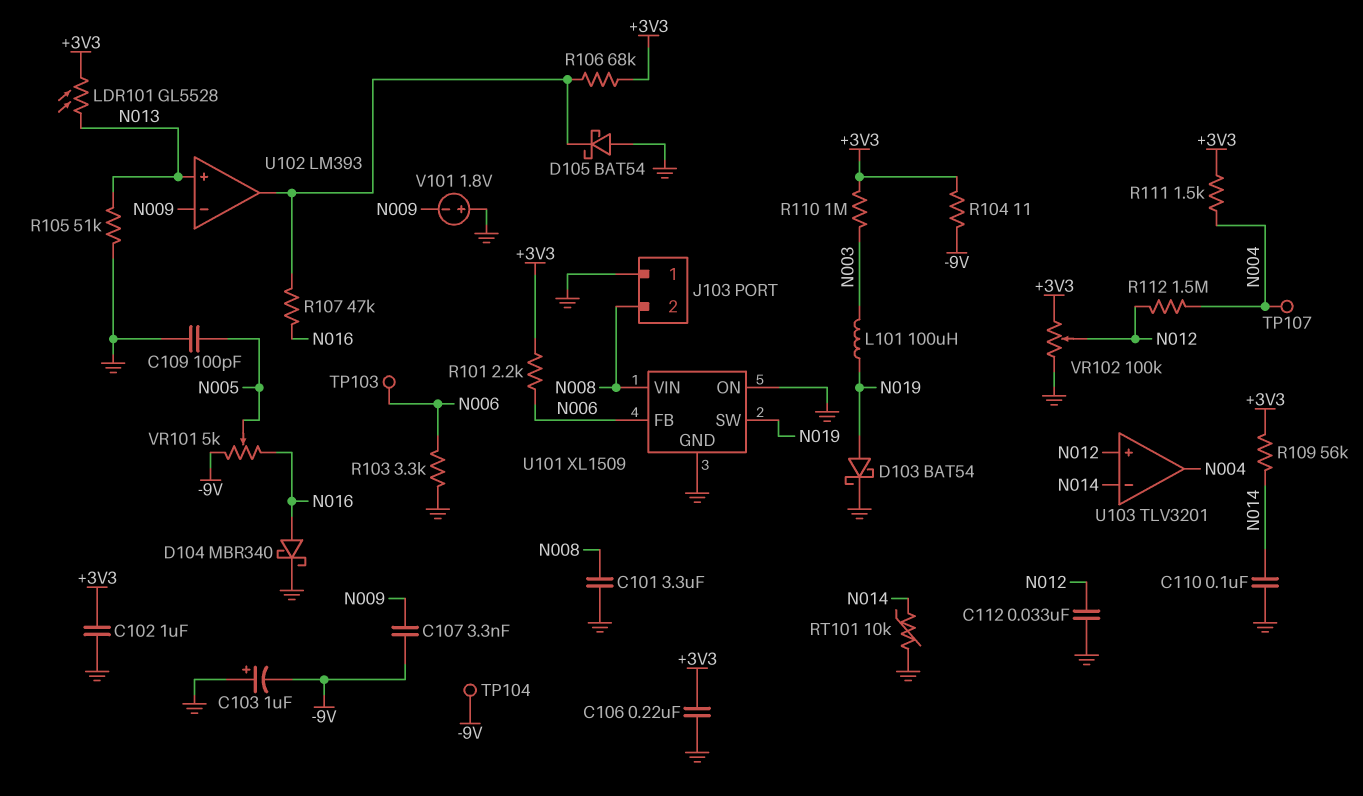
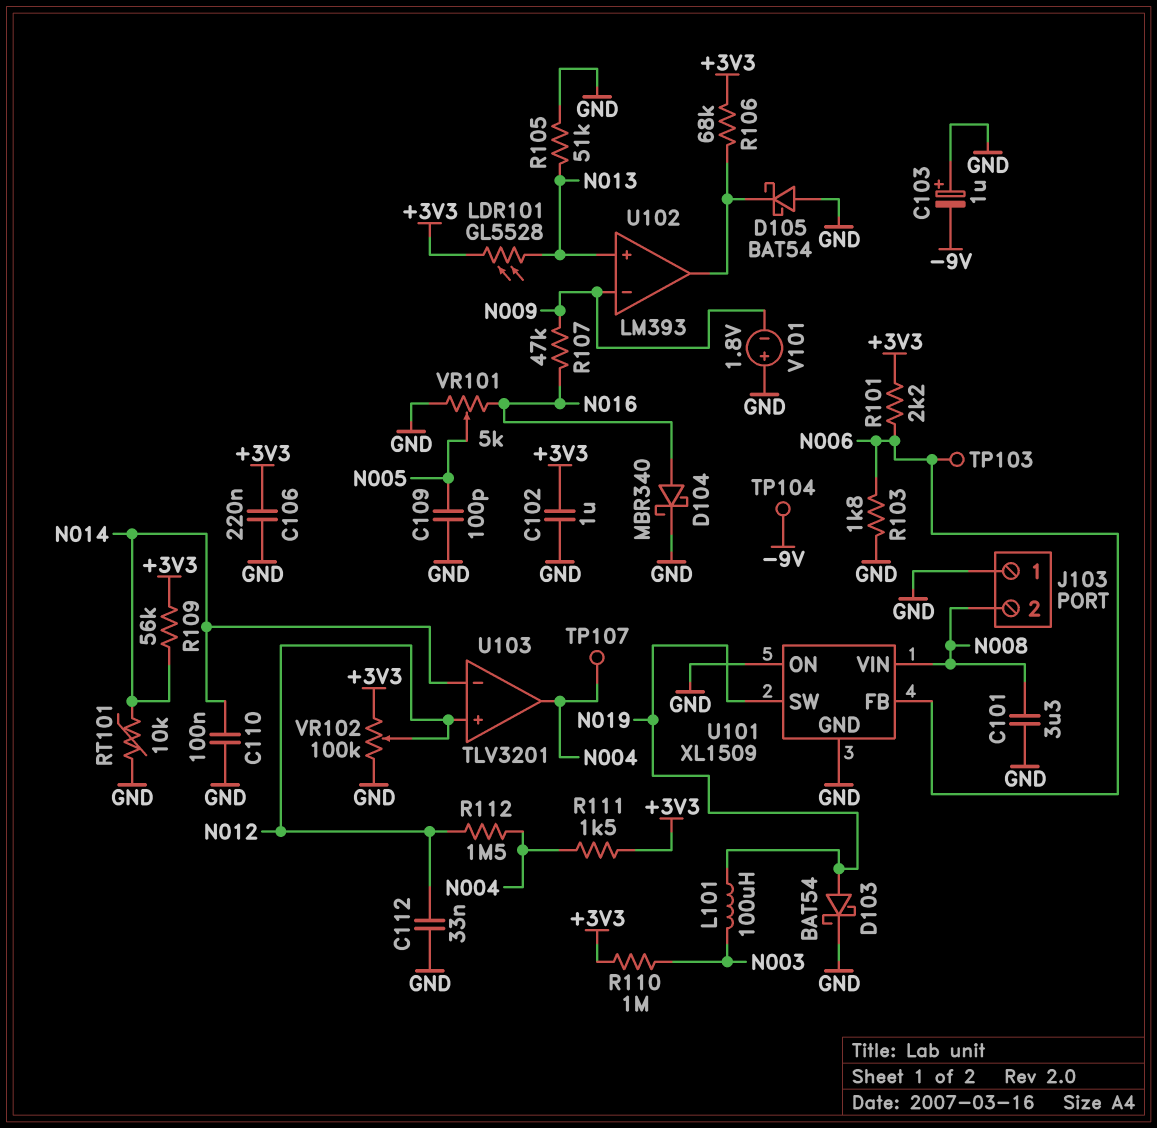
C107: 3.3nF (-9V, N009) -> none
R103: 3.3k (GND, N006) -> 1.8k (GND, N006)
R104: 11 (+3V3, -9V) -> none
R107: 47k (N016, U102/out) -> 47k (N009, N016)
VR101: 5k (-9V, N016, wiper N005) -> 5k (GND, N016, wiper N005)

